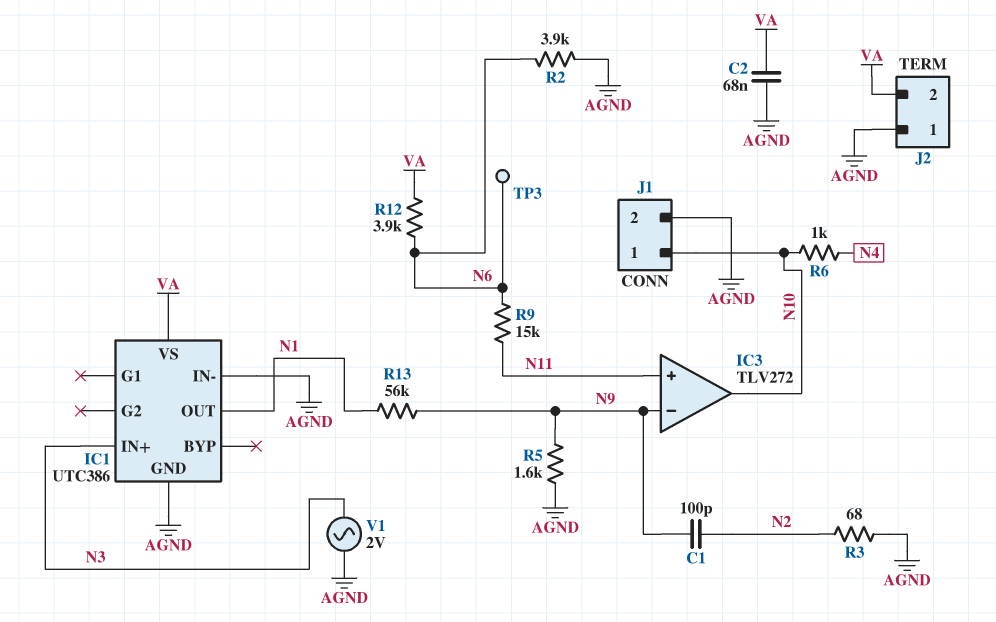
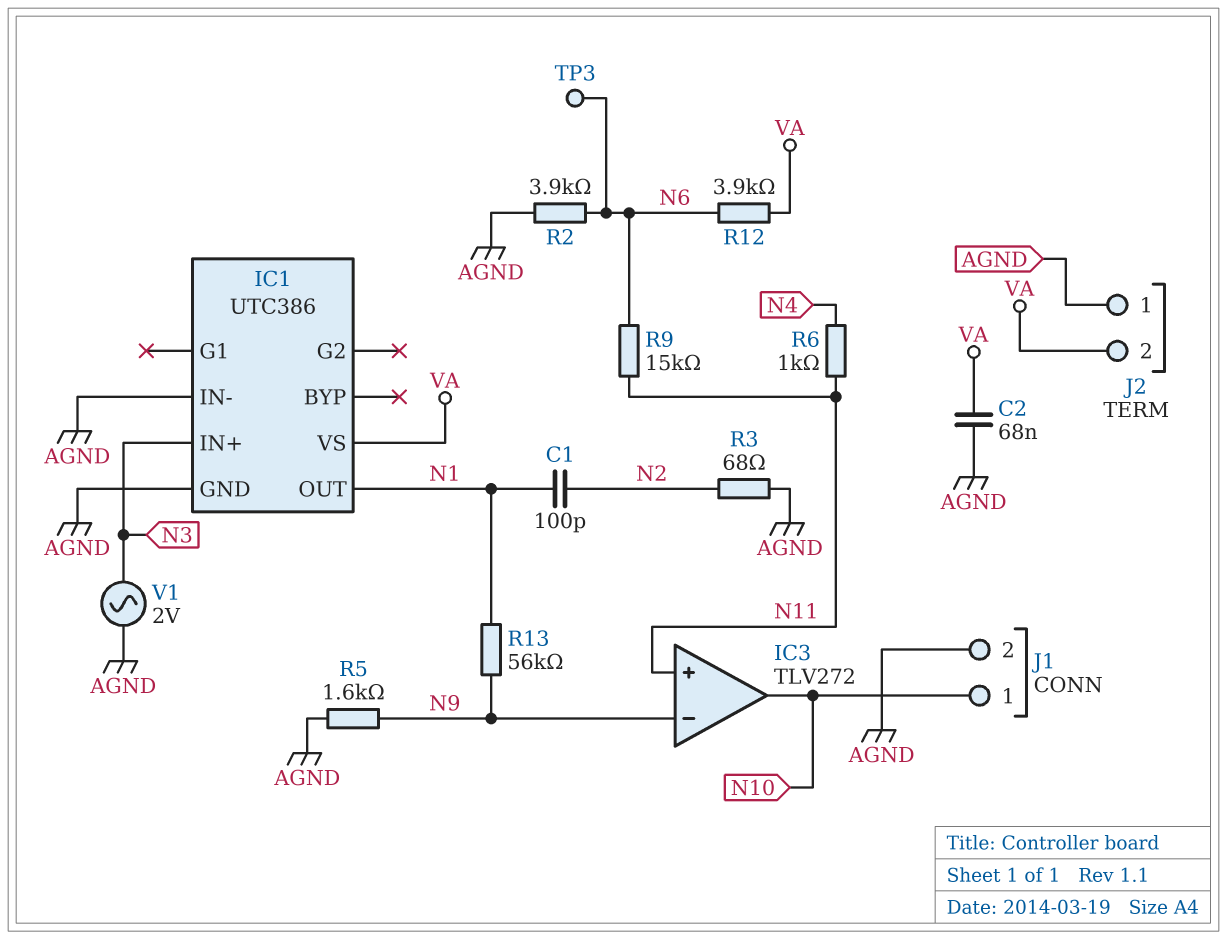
C1: 100pF (N2, N9) -> 100pF (N1, N2)
R6: 1k (N4, N10) -> 1k (N4, N11)

